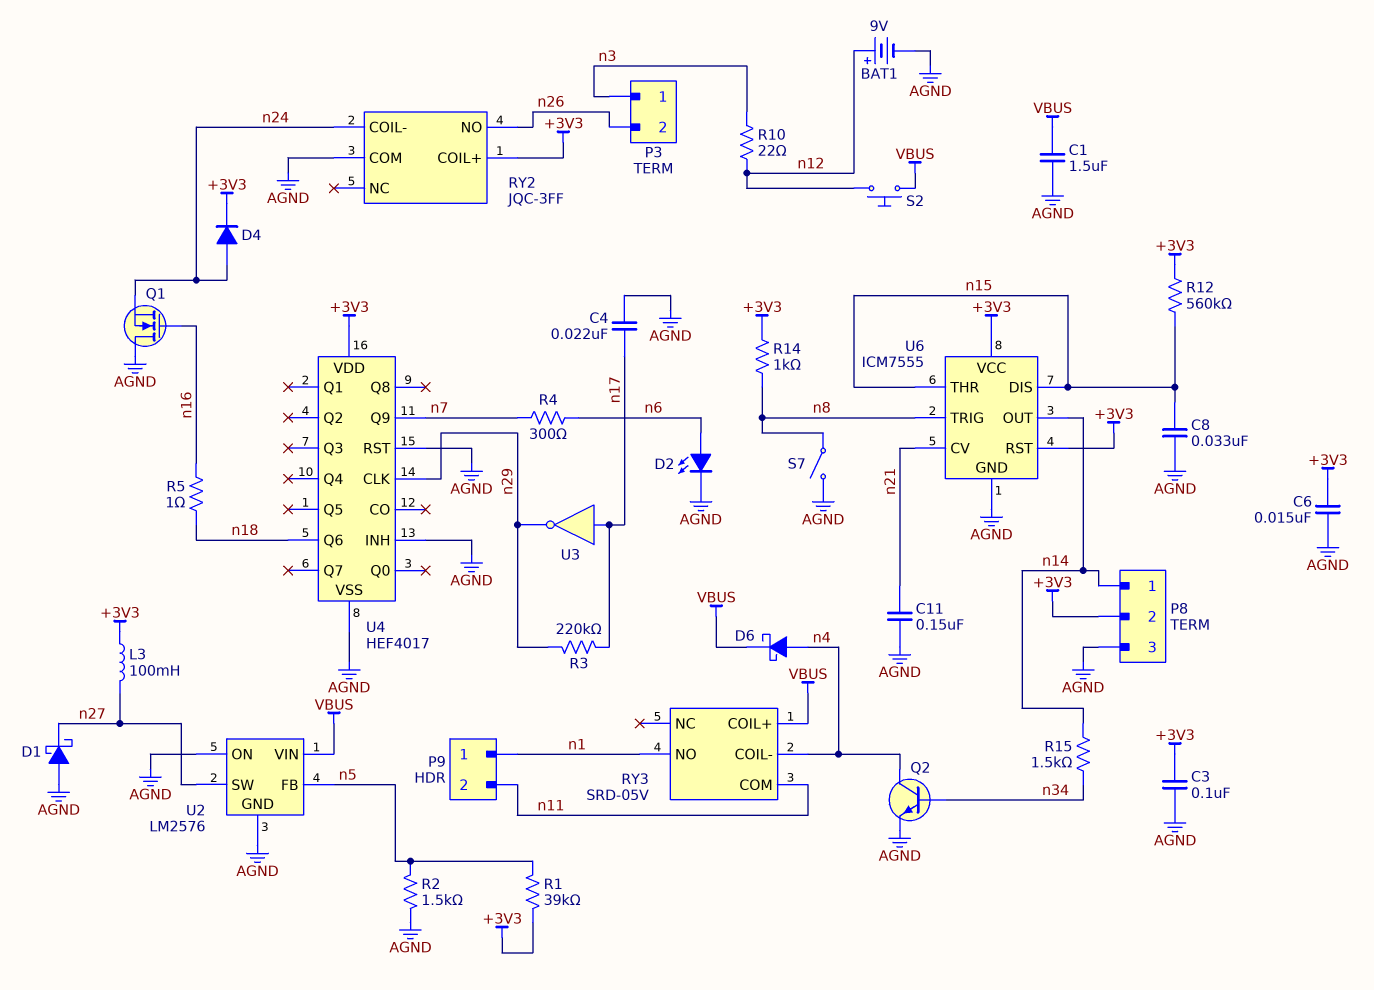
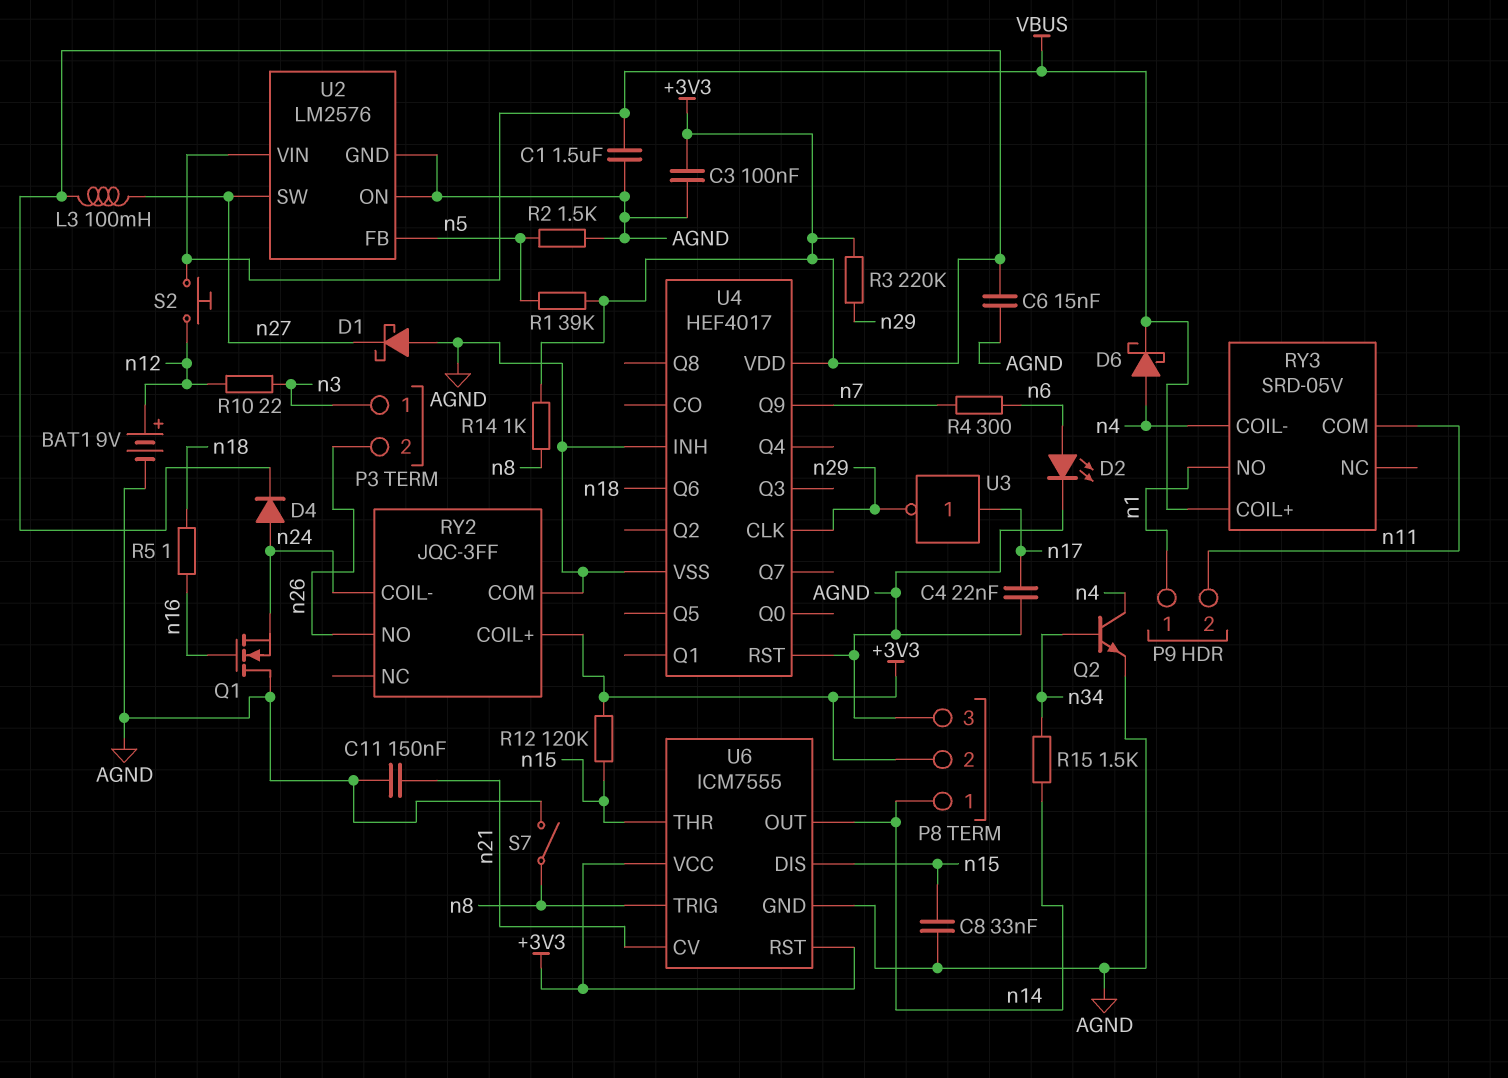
R3: 220k (n17, n29) -> 220k (+3V3, n29)
R12: 560k (+3V3, n15) -> 120k (+3V3, n15)

